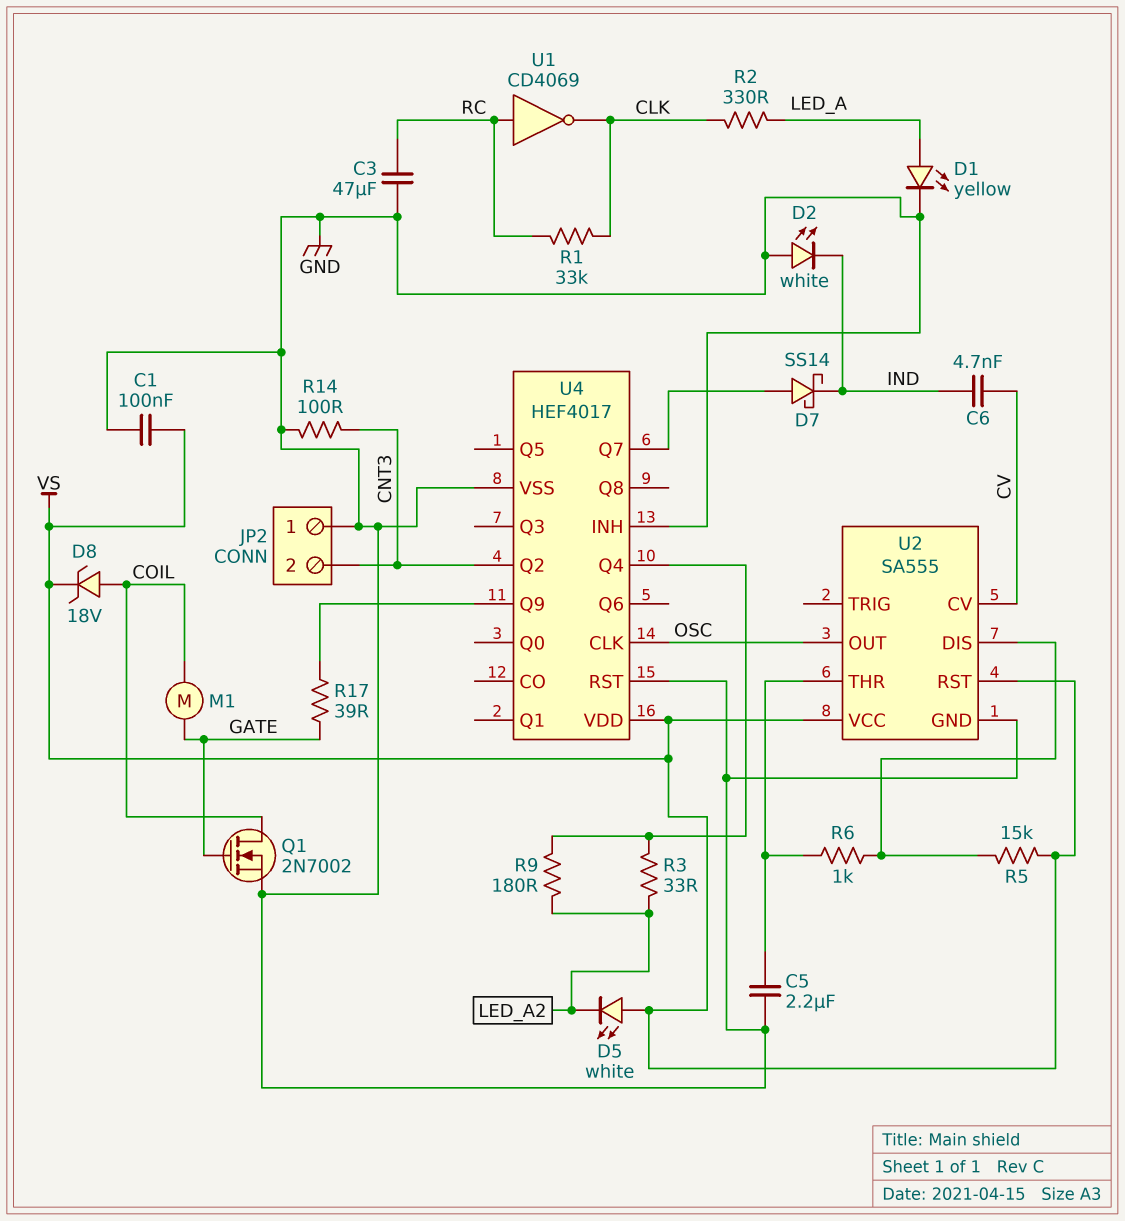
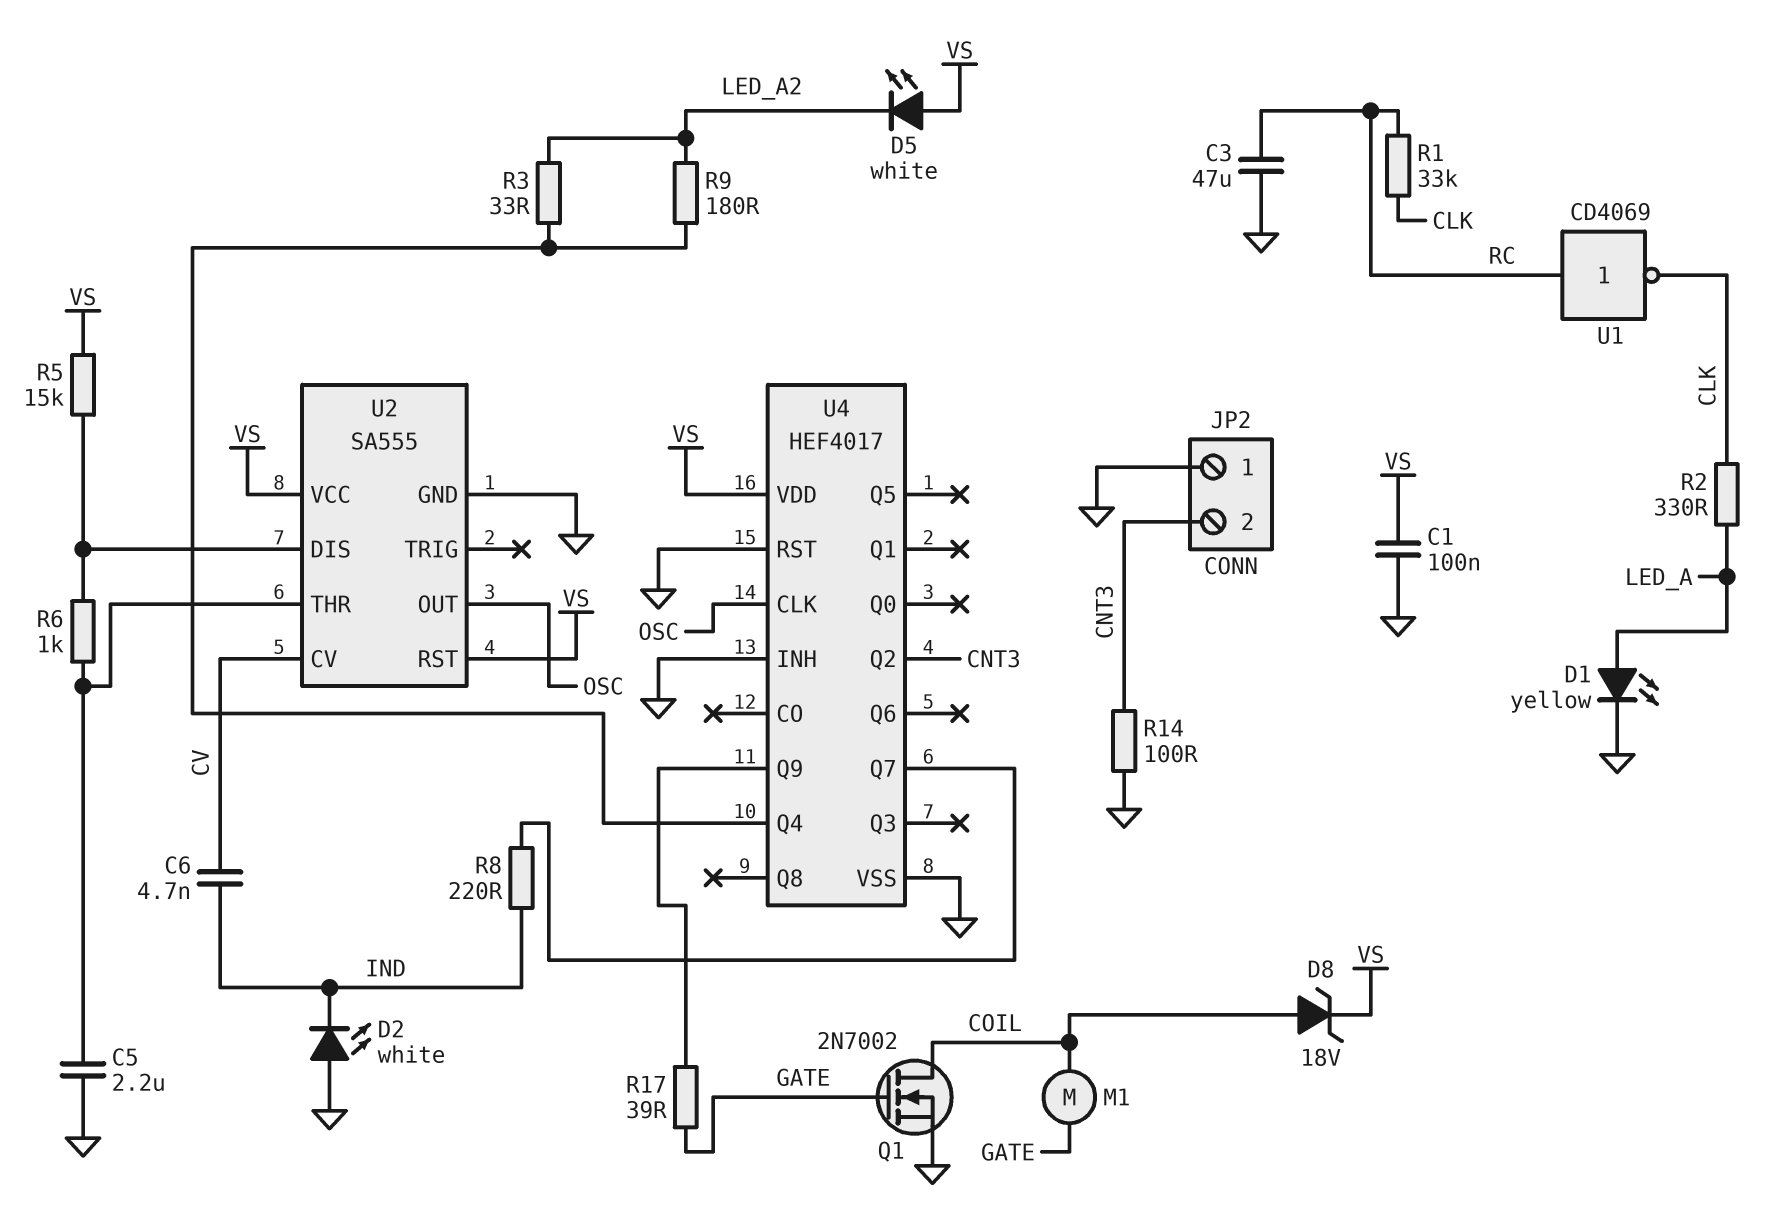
D7: schottky SS14 (A U4/Q7, K IND) -> none
R8: none -> 220 (IND, U4/Q7)

